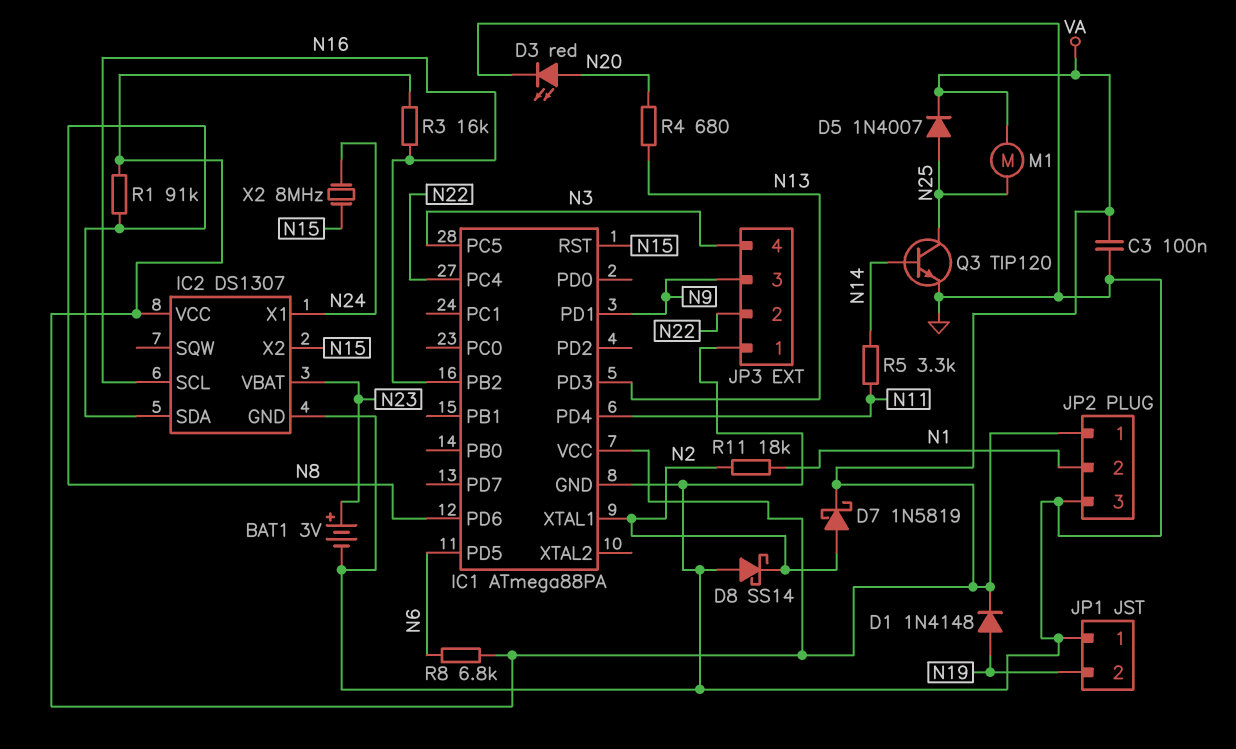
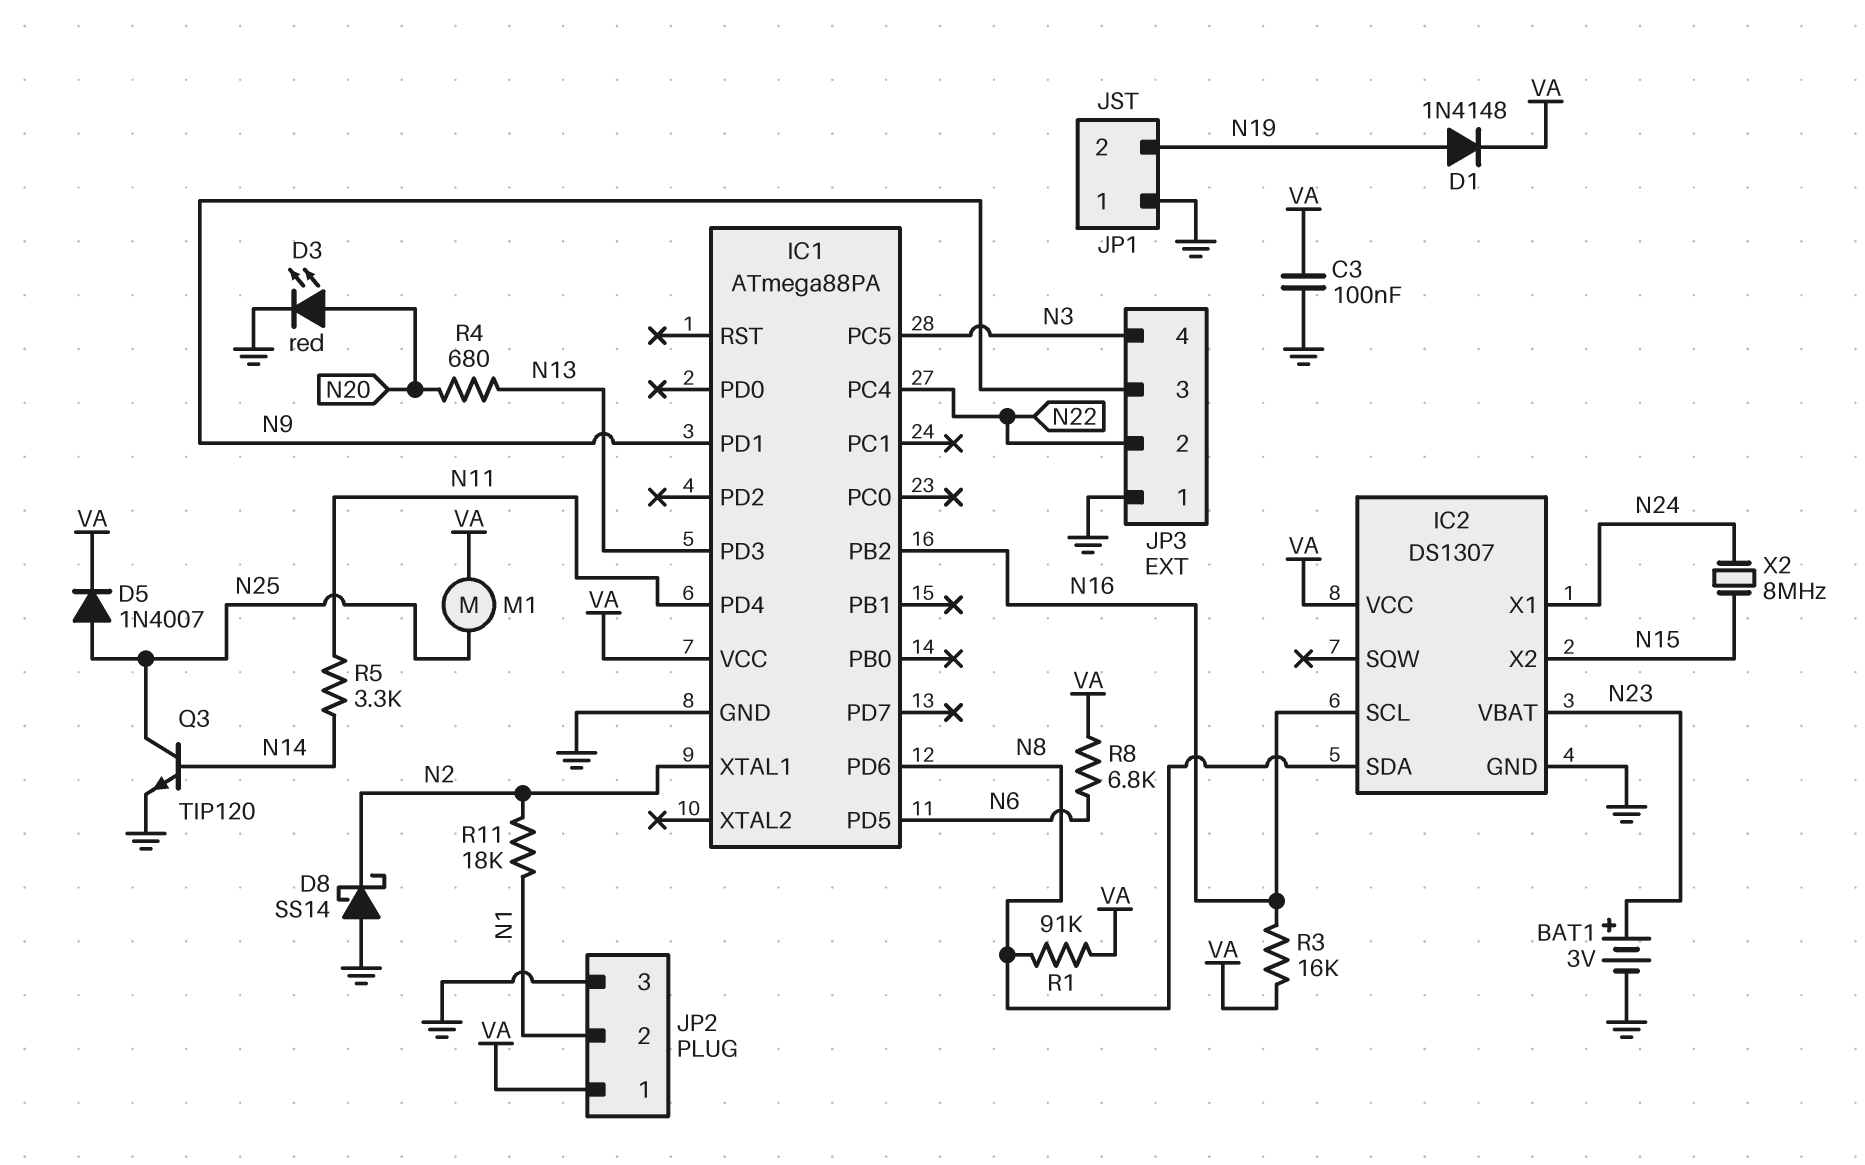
D7: schottky 1N5819 (A N2, K VA) -> none
IC1 pin RST: N15 -> none

